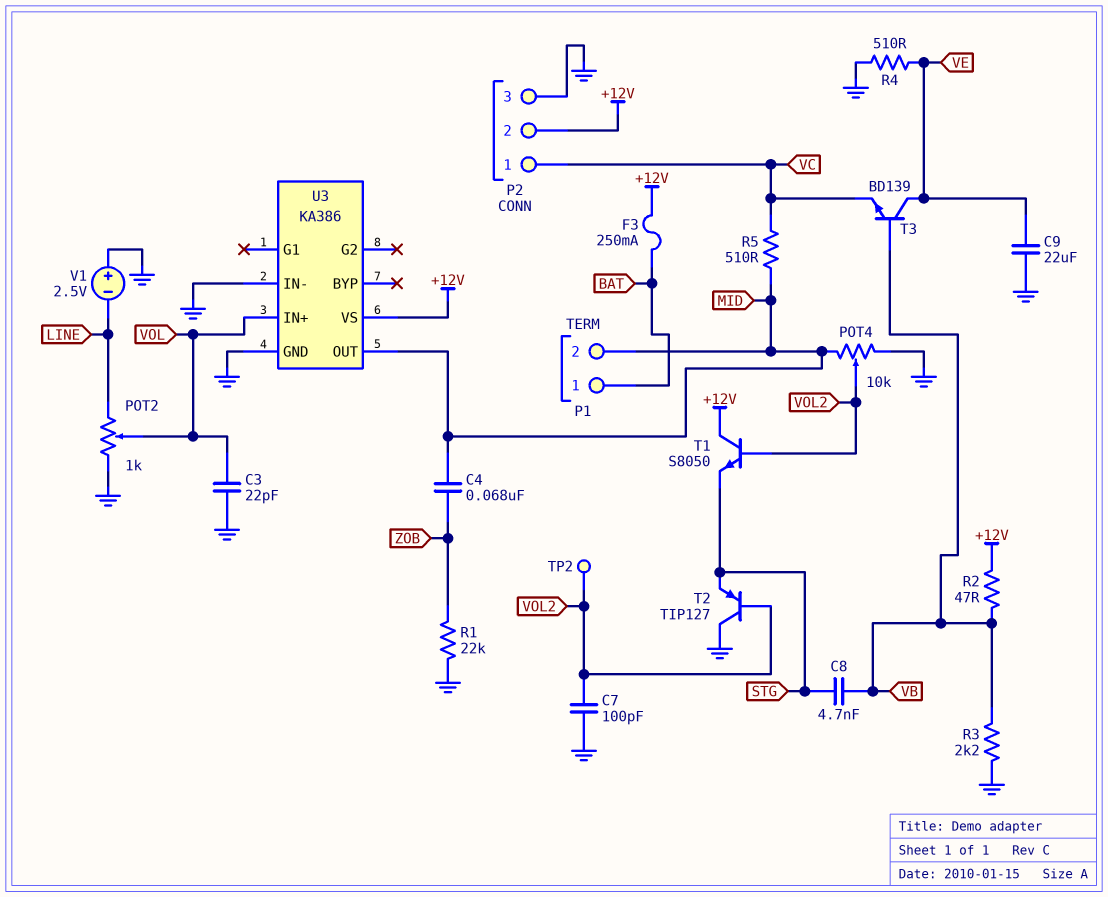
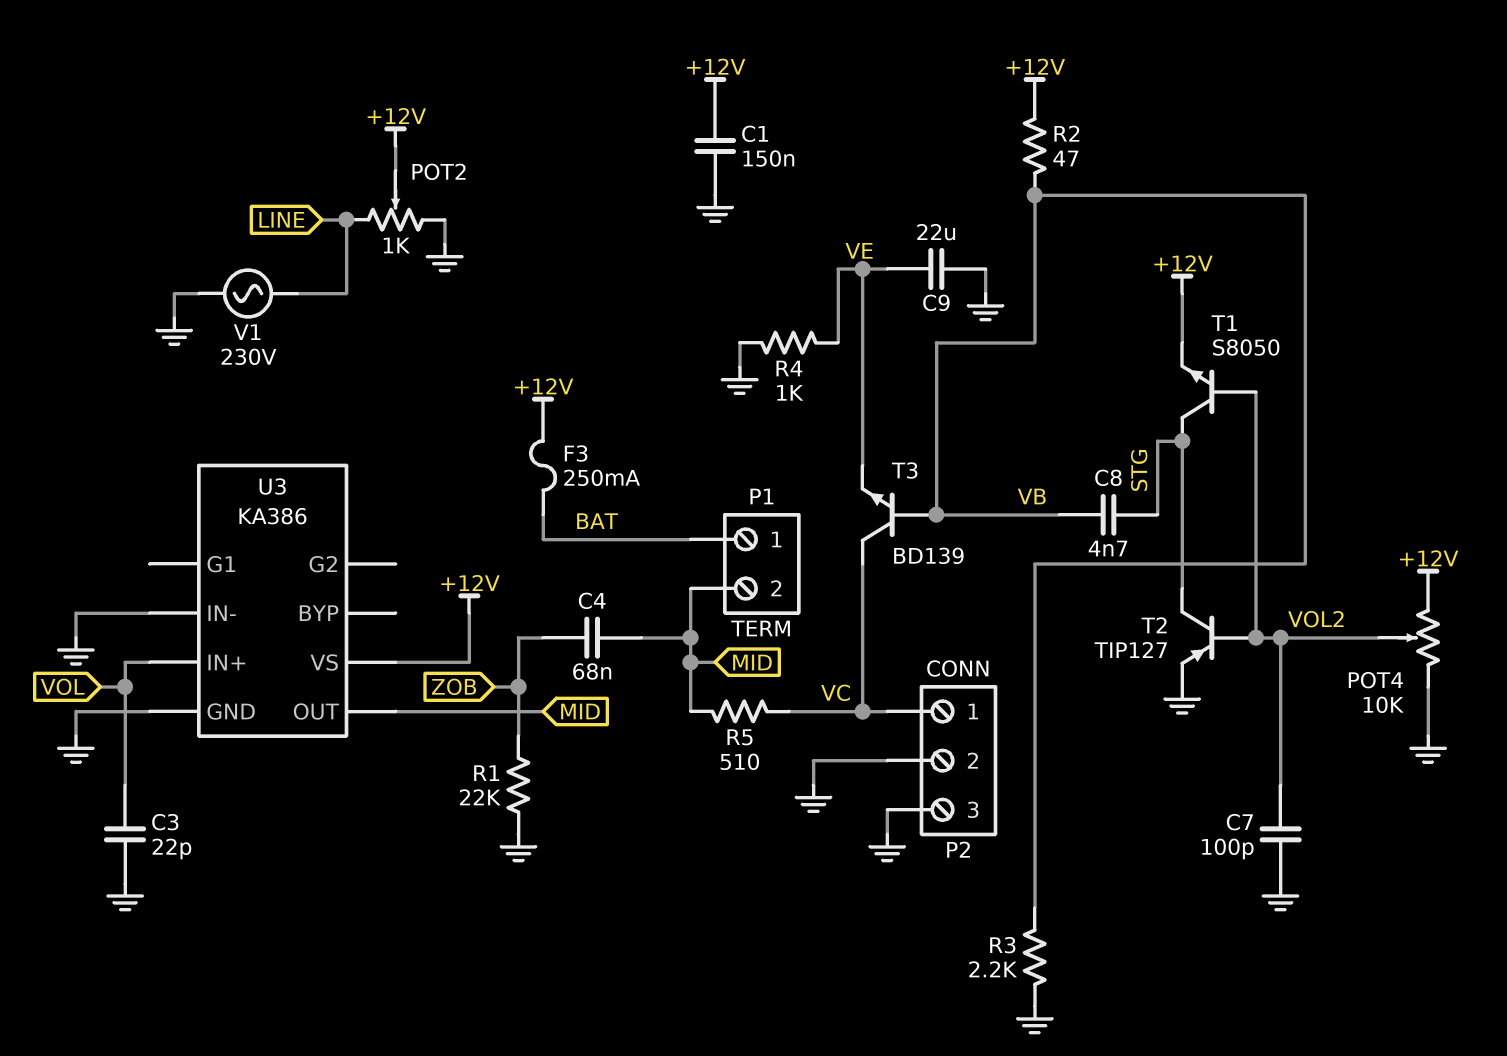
C1: none -> 150nF (+12V, GND)
P2 pin 2: +12V -> GND
POT2: 1k (GND, LINE, wiper VOL) -> 1k (GND, LINE, wiper +12V)
POT4: 10k (GND, MID, wiper VOL2) -> 10k (+12V, GND, wiper VOL2)
R4: 510 (GND, VE) -> 1k (GND, VE)
T1: NPN S8050 (B VOL2, C +12V, E STG) -> NPN S8050 (B VOL2, C STG, E +12V)
T2: PNP TIP127 (B VOL2, C GND, E STG) -> PNP TIP127 (B VOL2, C STG, E GND)
T3: NPN BD139 (B VB, C VE, E VC) -> NPN BD139 (B VB, C VC, E VE)
TP2: test point (VOL2) -> none
V1: 2.5V (plus GND, minus LINE) -> AC 230V (GND, LINE)

